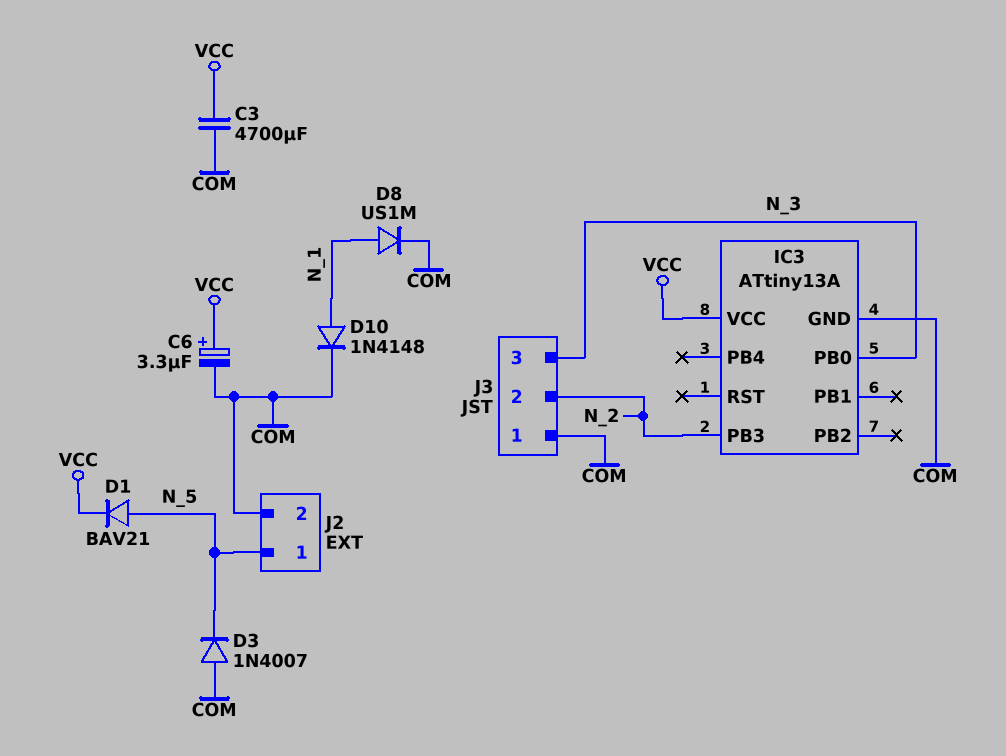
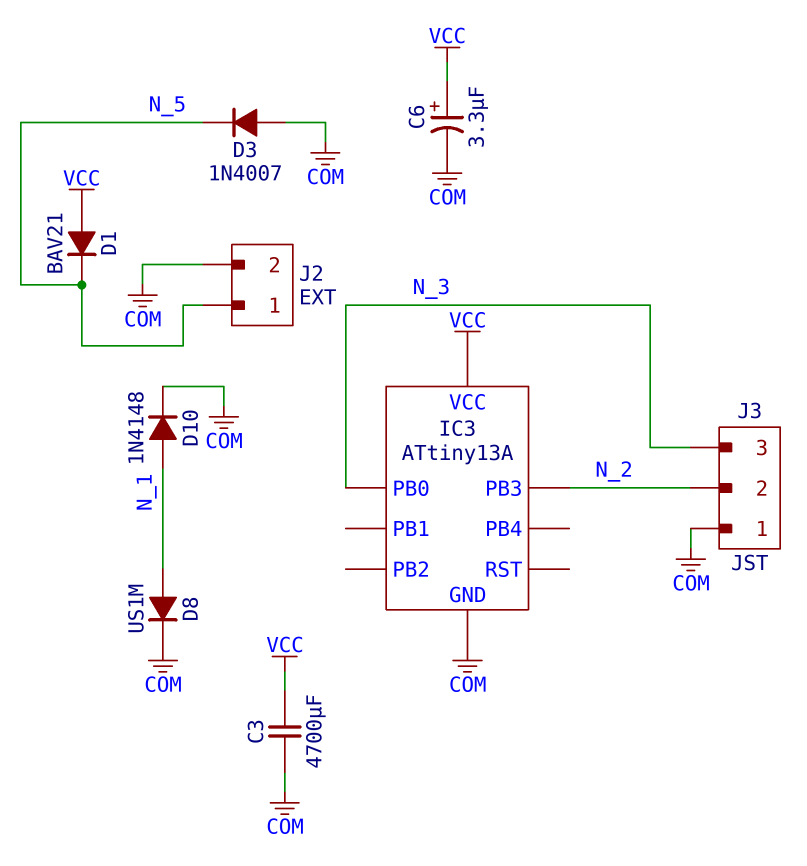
D1: diode BAV21 (A N_5, K VCC) -> diode BAV21 (A VCC, K N_5)

